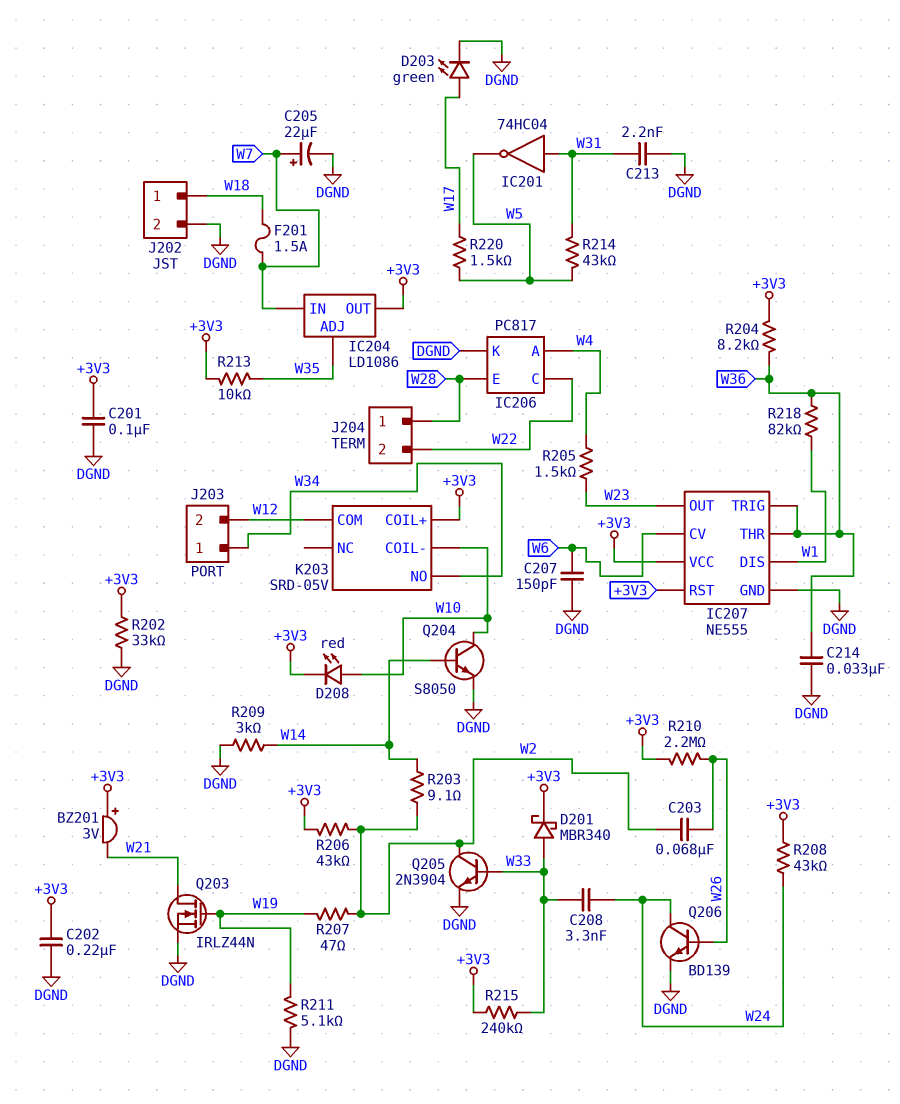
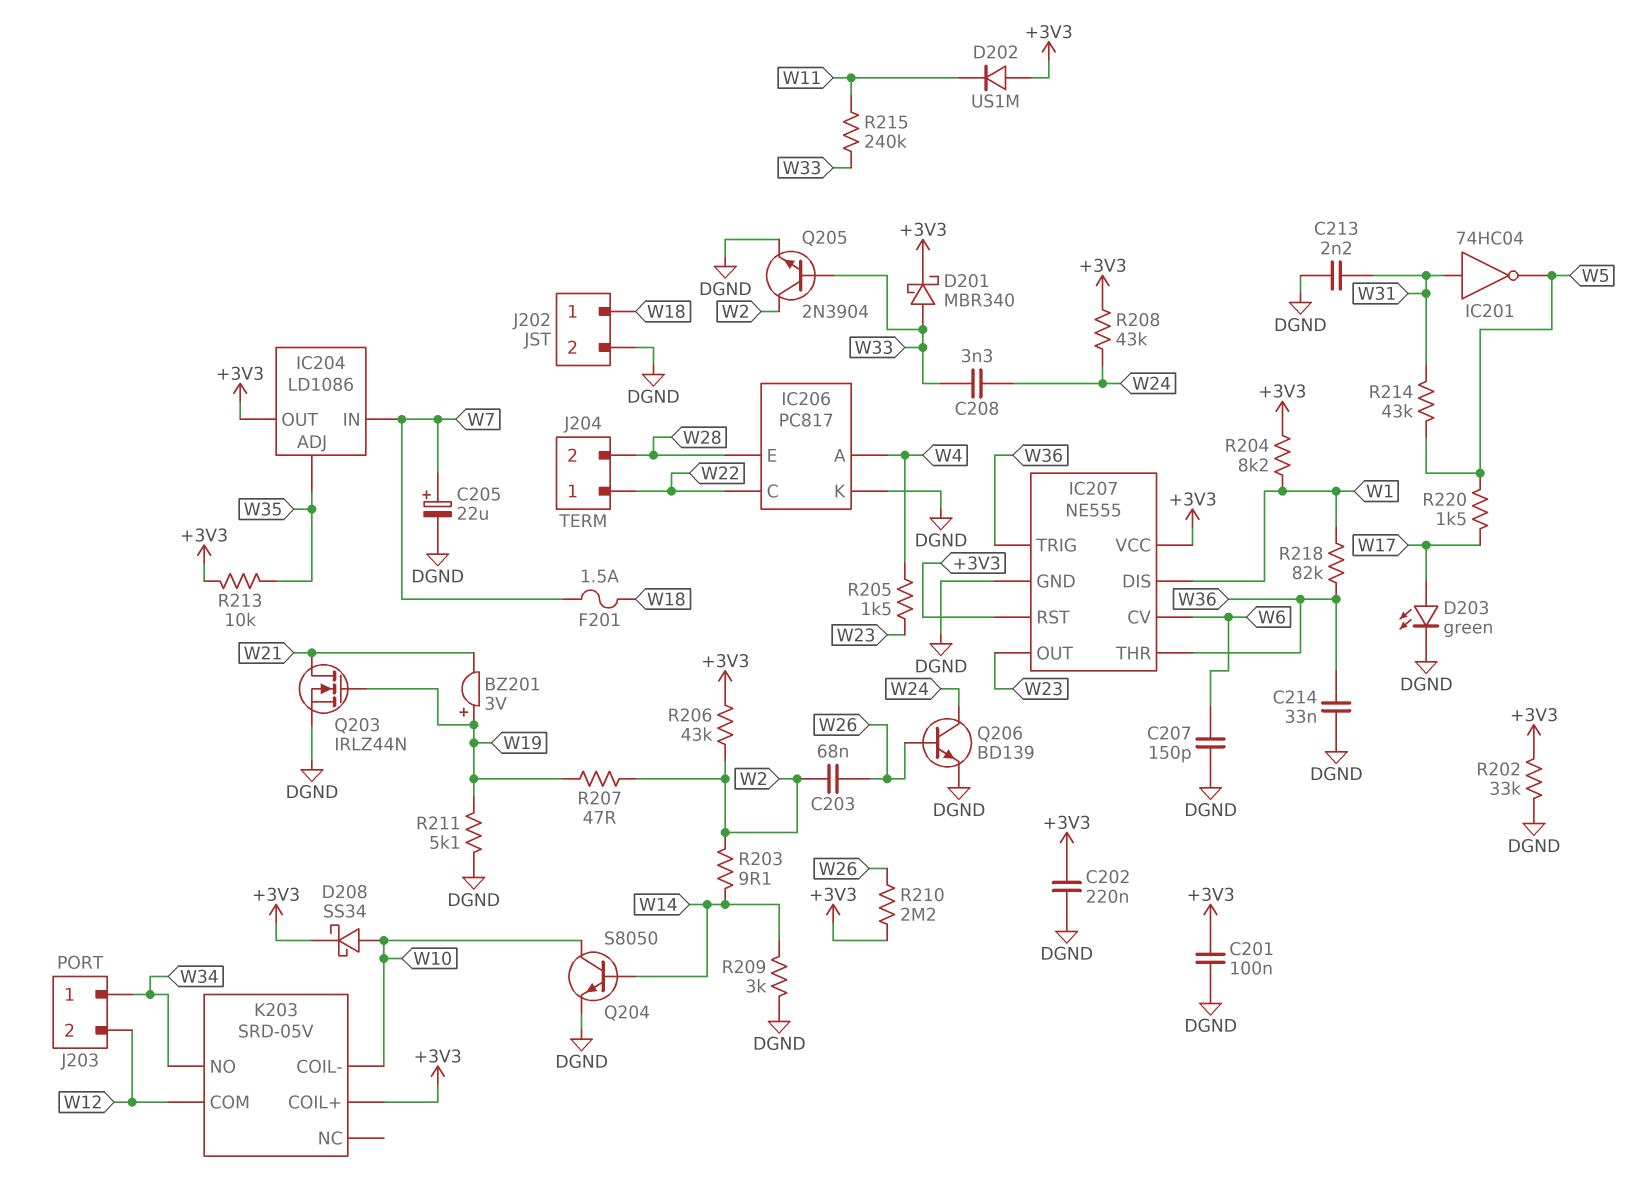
BZ201: buzzer 3V (plus +3V3, minus W21) -> buzzer 3V (plus W19, minus W21)
D202: none -> diode US1M (A +3V3, K W11)
D208: LED red (A W10, K +3V3) -> schottky SS34 (A W10, K +3V3)
J204 pin 1: W28 -> W22
J204 pin 2: W22 -> W28
R204: 8.2k (+3V3, W36) -> 8.2k (+3V3, W1)
R215: 240k (+3V3, W33) -> 240k (W11, W33)

